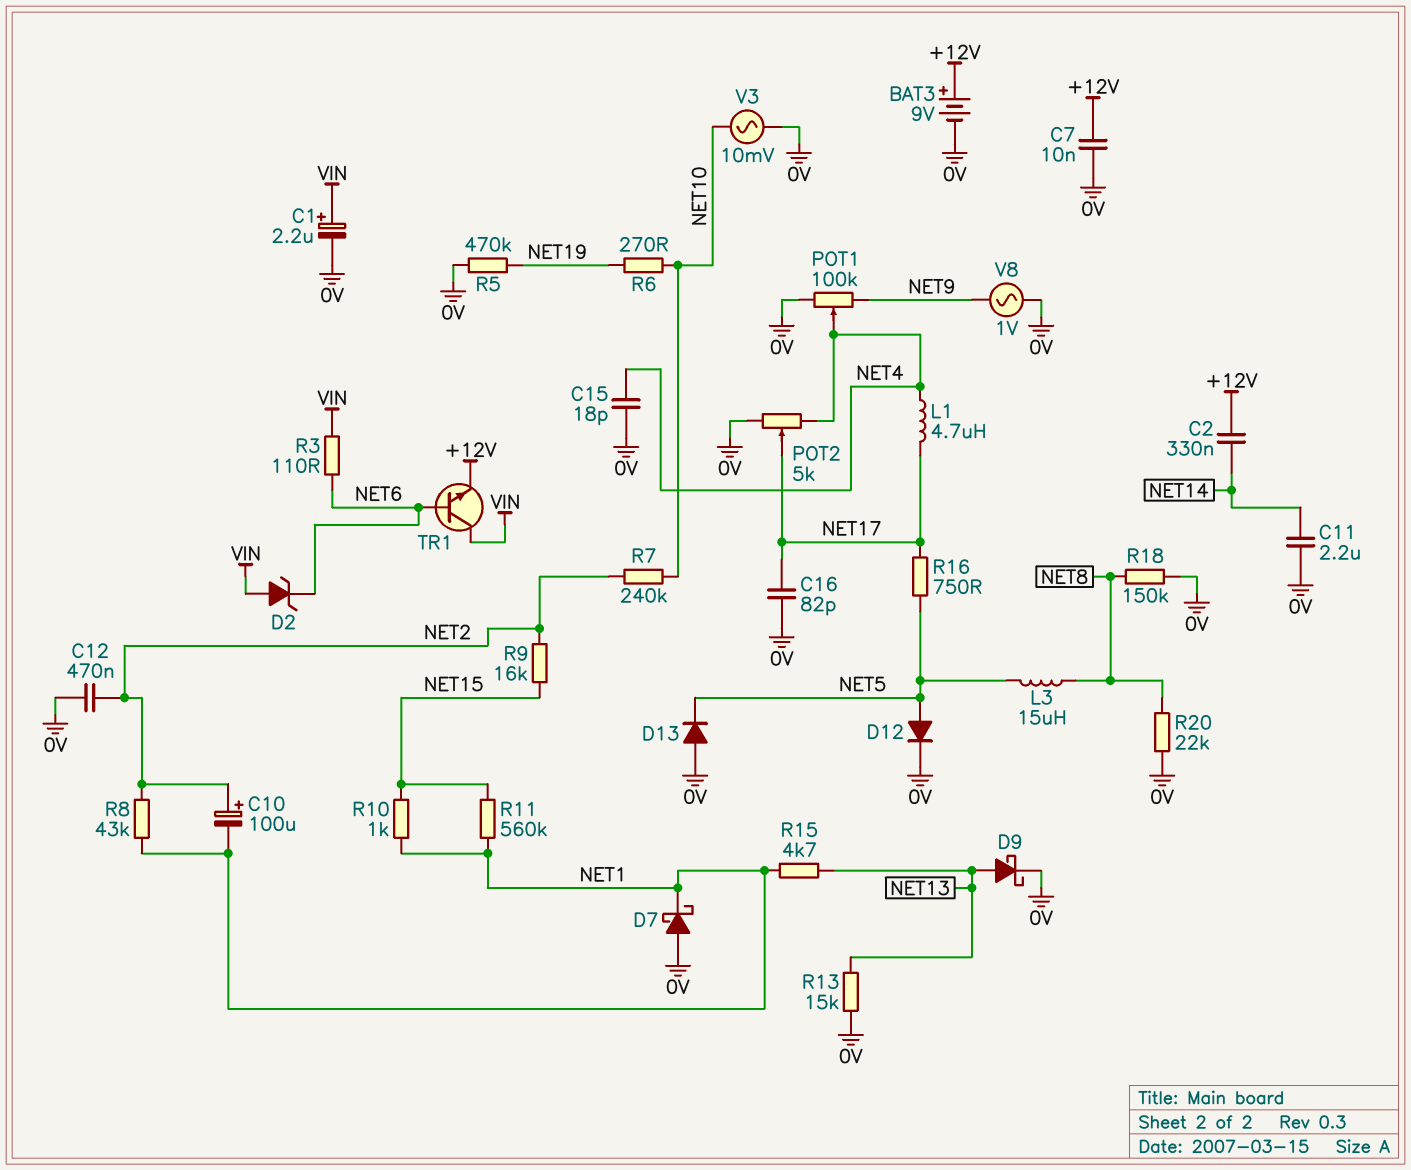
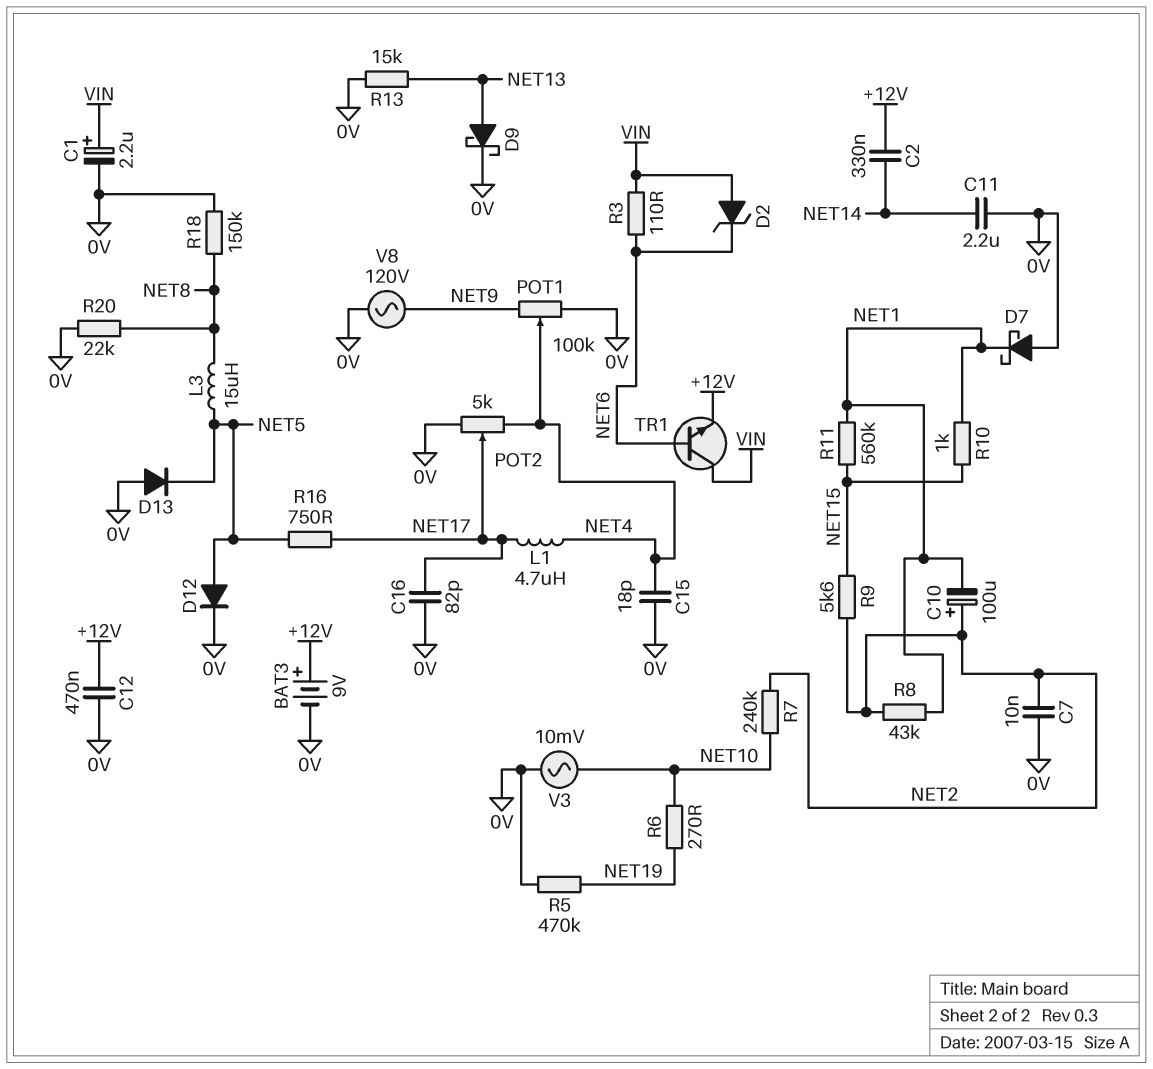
C7: 10nF (+12V, 0V) -> 10nF (0V, NET2)
C12: 470nF (0V, NET2) -> 470nF (+12V, 0V)
R9: 16k (NET2, NET15) -> 5.6k (NET2, NET15)
R15: 4.7k (NET1, NET13) -> none
V8: AC 1V (0V, NET9) -> AC 120V (0V, NET9)

